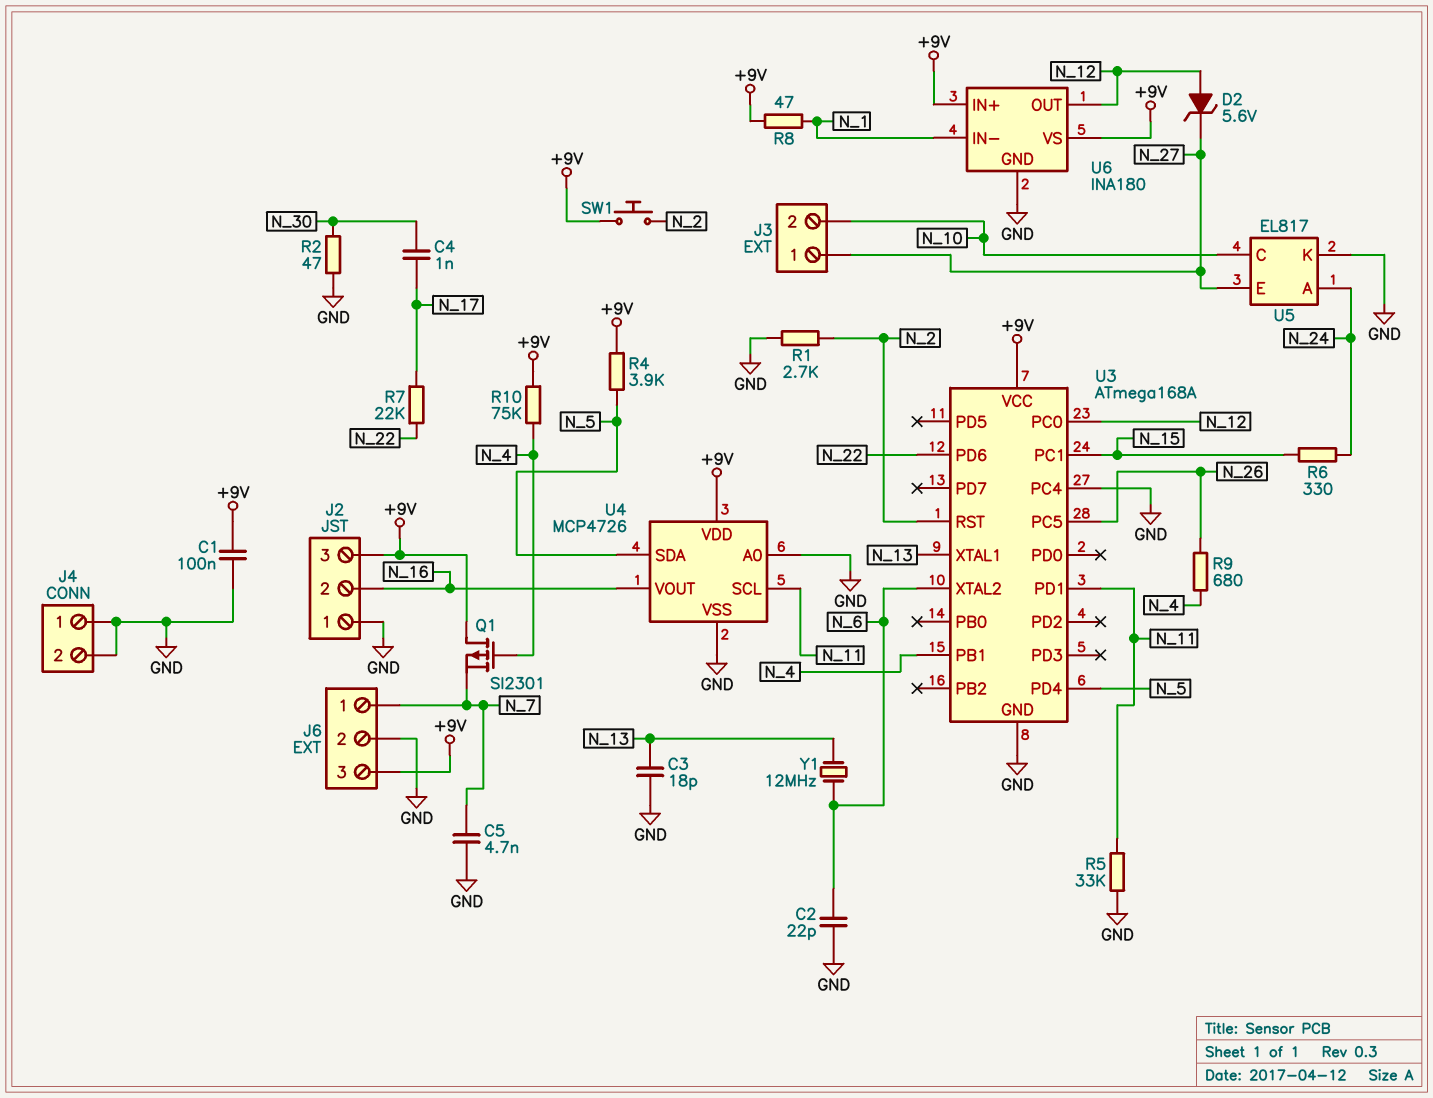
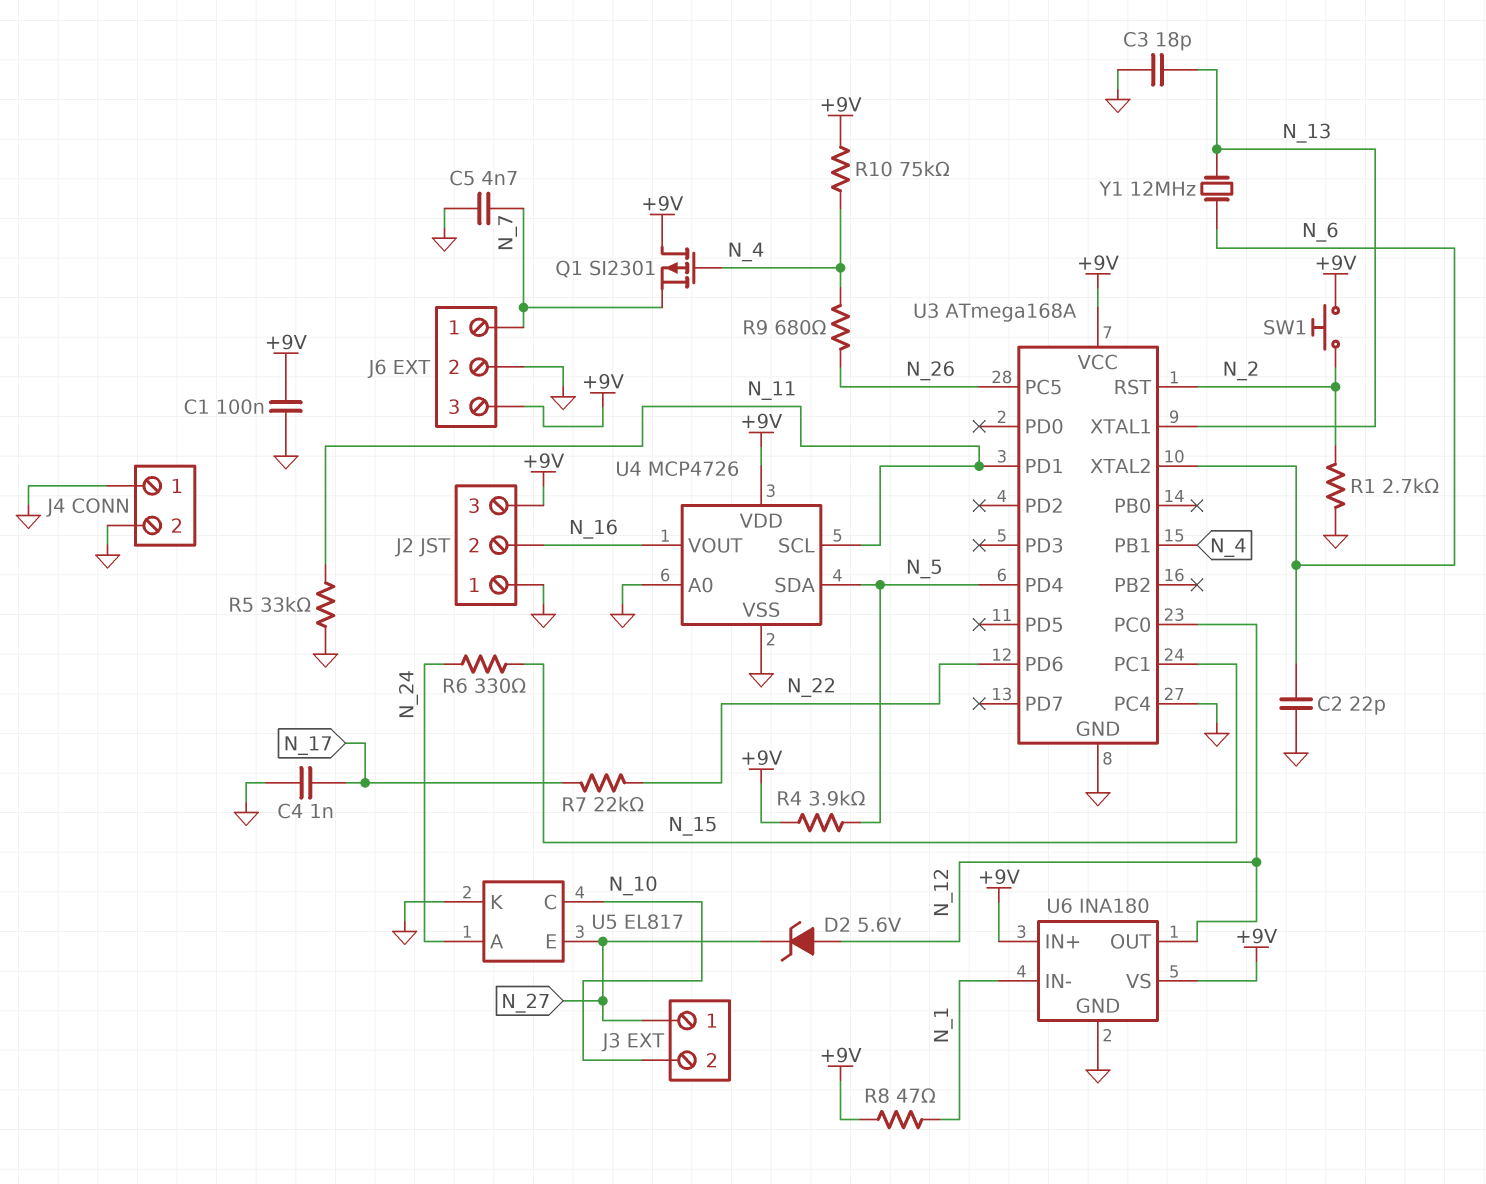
C4: 1nF (N_17, N_30) -> 1nF (GND, N_17)
R2: 47 (GND, N_30) -> none

